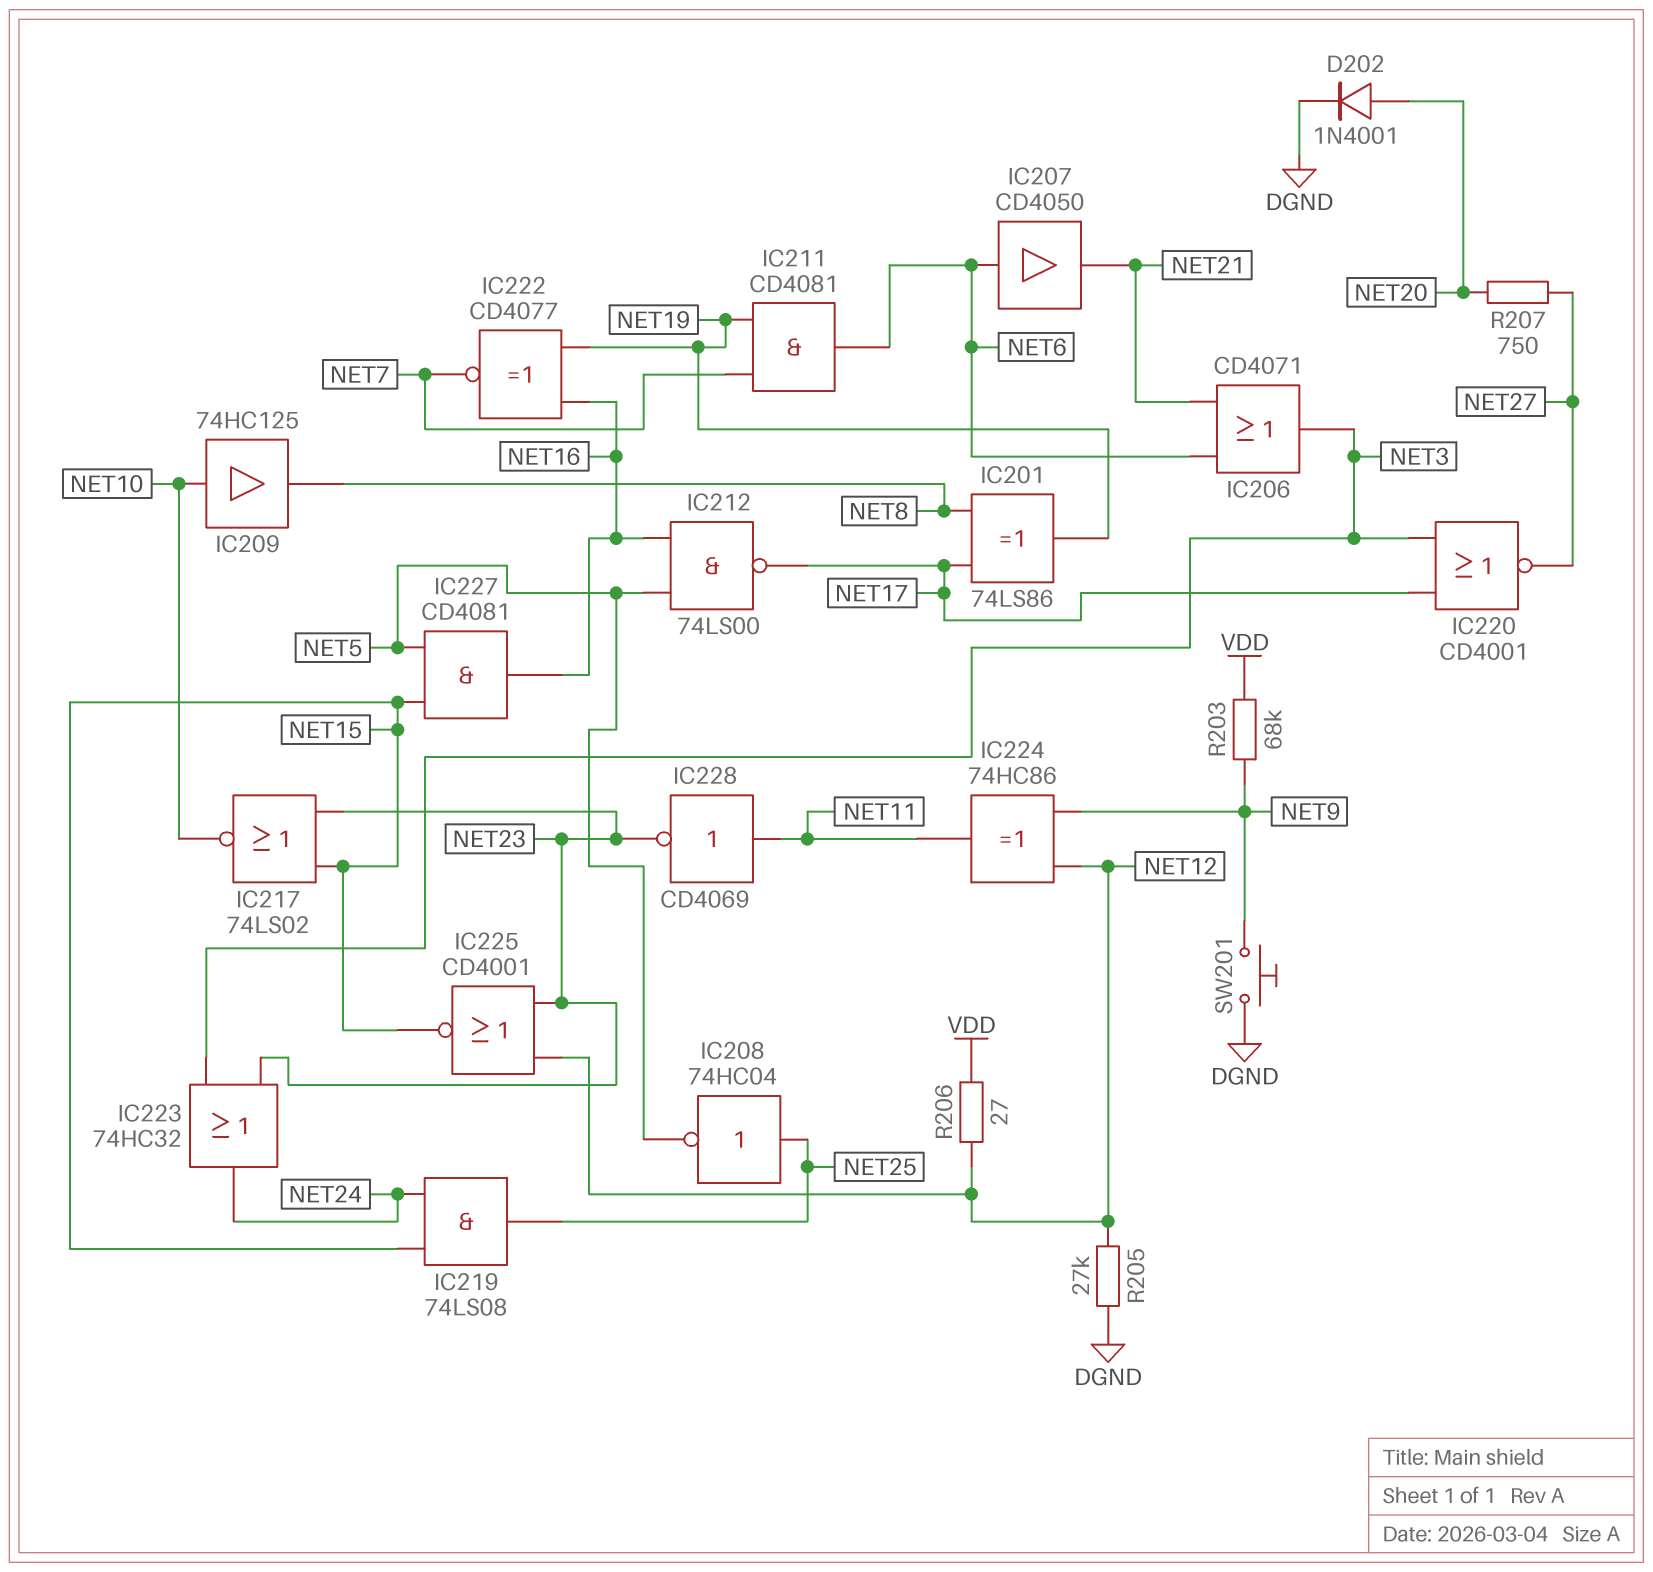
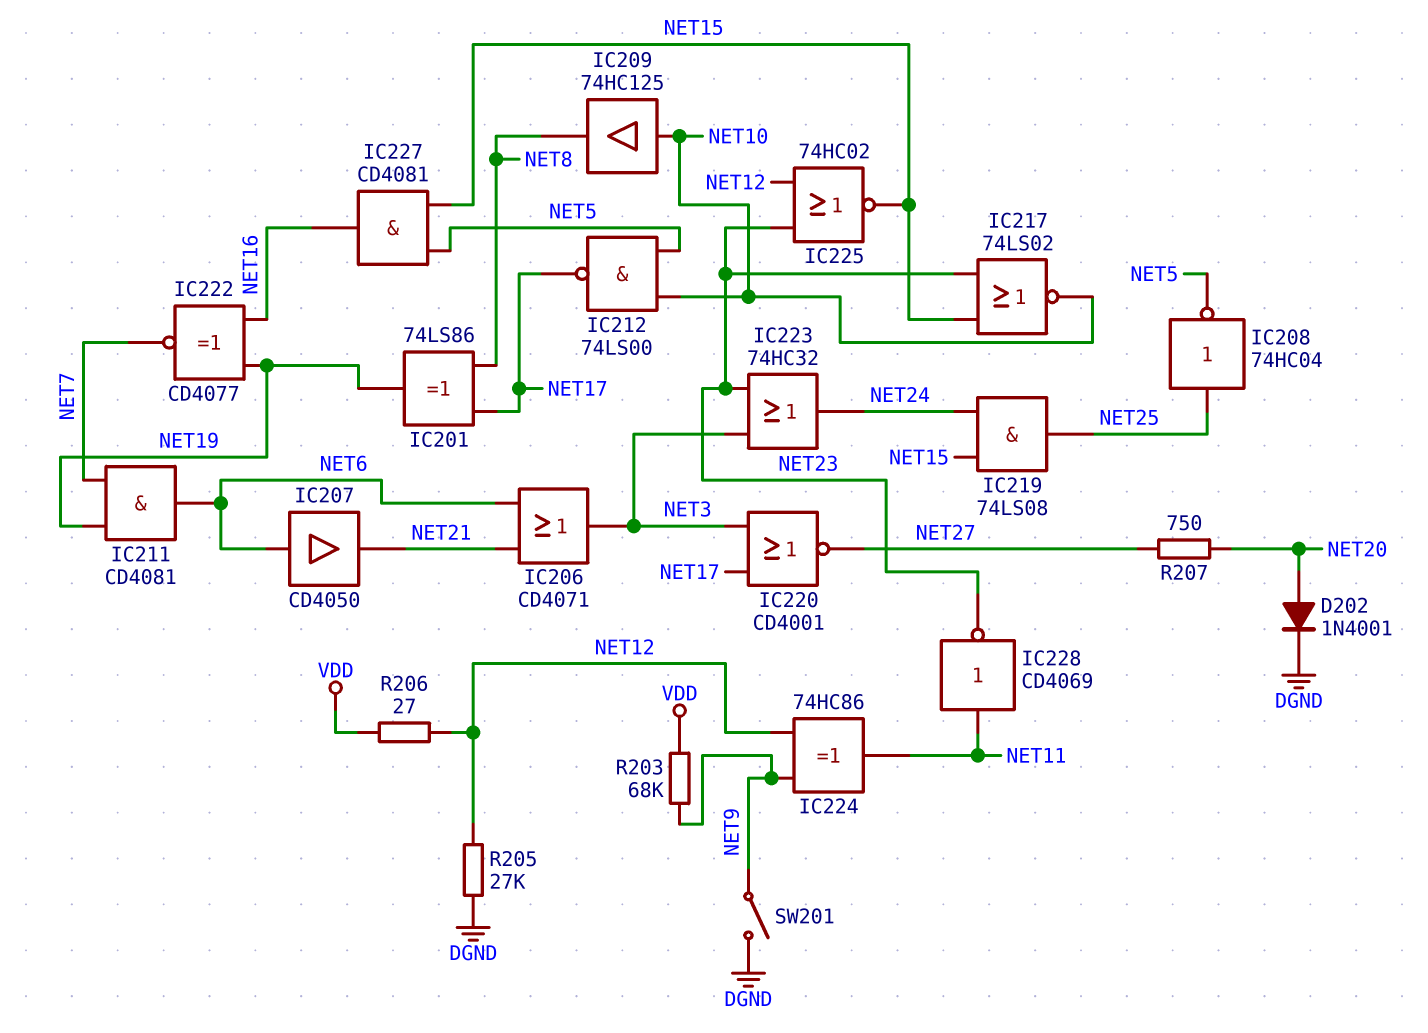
IC212: NAND 74LS00 (in NET5, in NET16, out NET17) -> NAND 74LS00 (in NET5, in NET10, out NET17)
IC225: NOR CD4001 (in NET12, in NET23, out NET15) -> NOR 74HC02 (in NET12, in NET23, out NET15)
SW201: button (DGND, NET9) -> switch (DGND, NET9)

